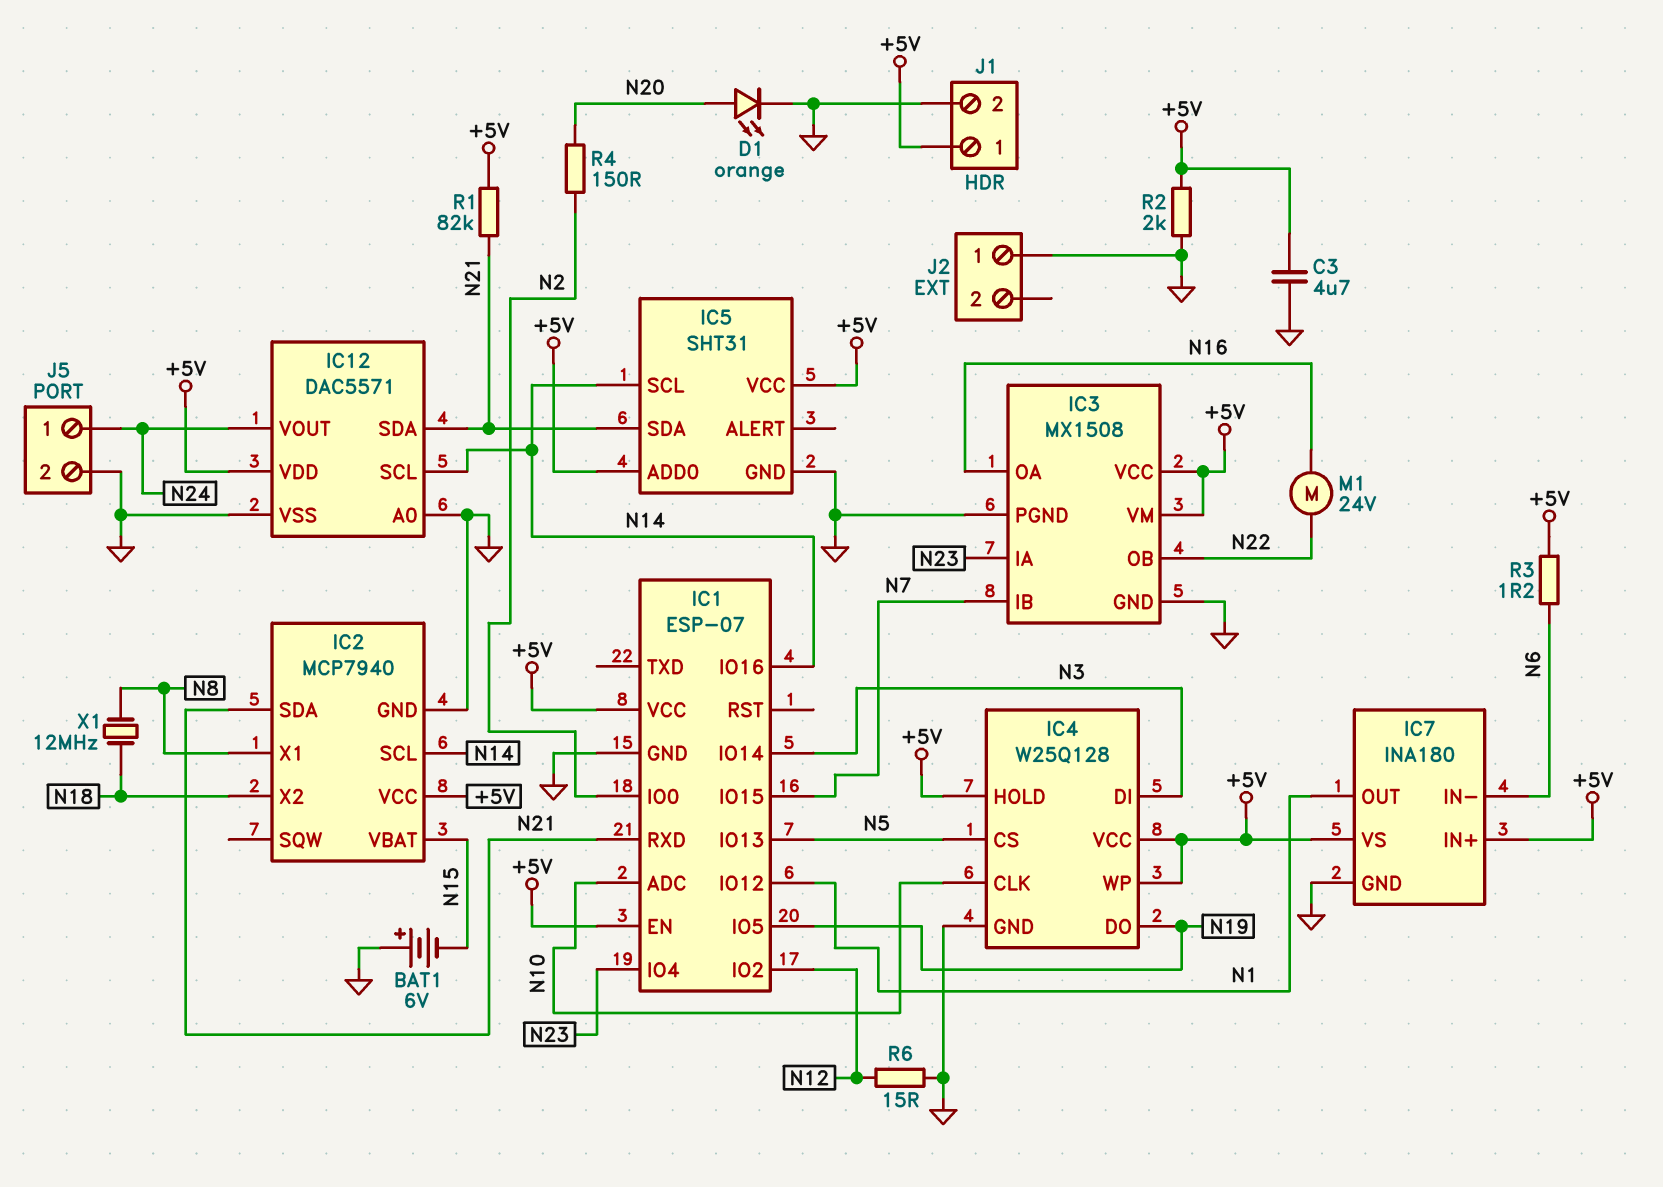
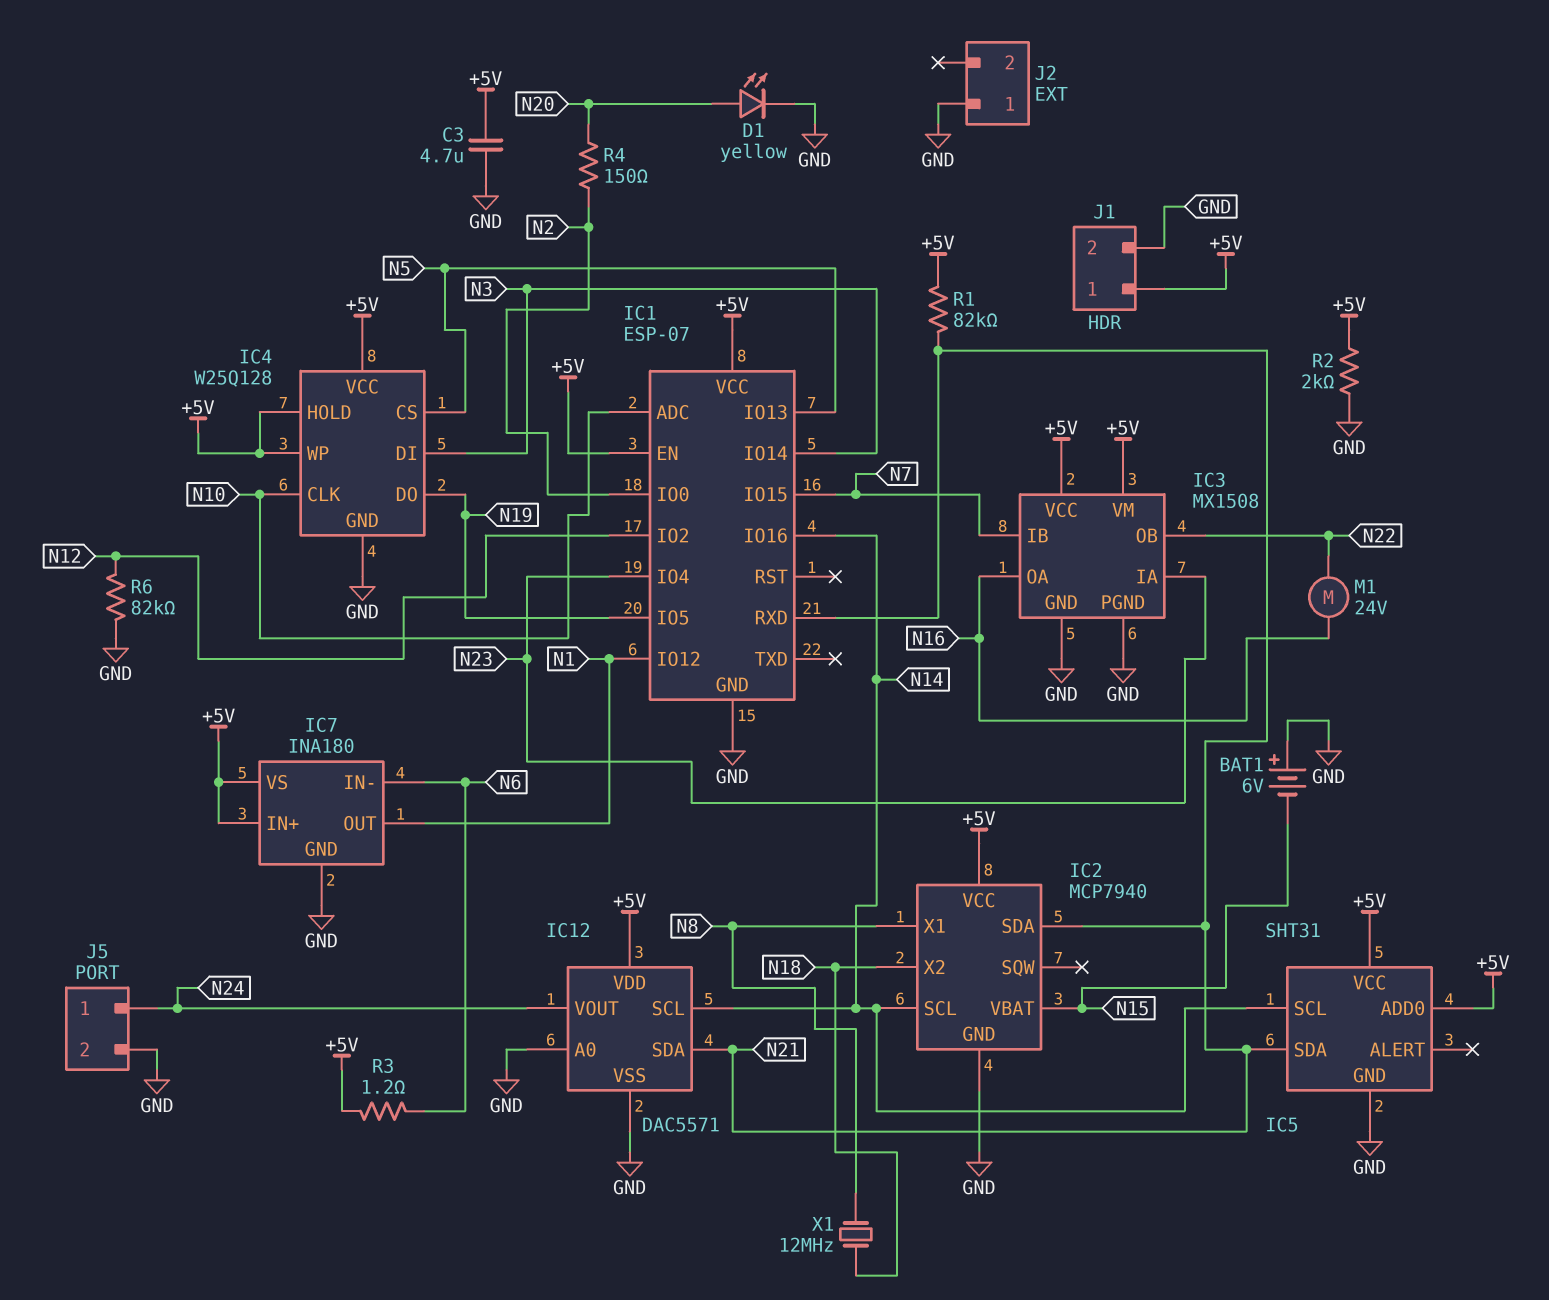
D1: LED orange (A N20, K GND) -> LED yellow (A N20, K GND)
R6: 15 (GND, N12) -> 82k (GND, N12)

